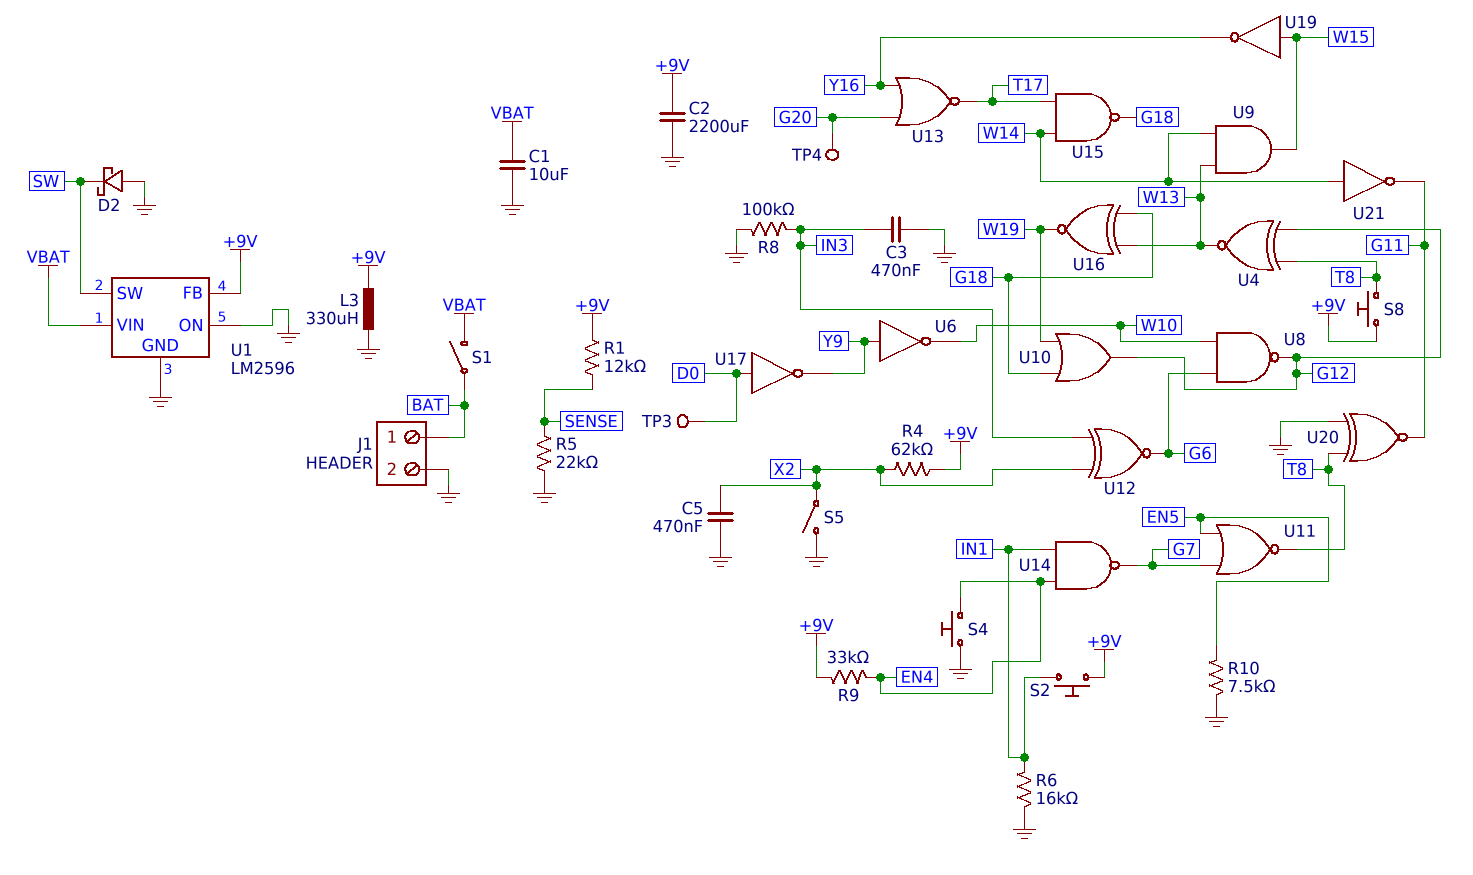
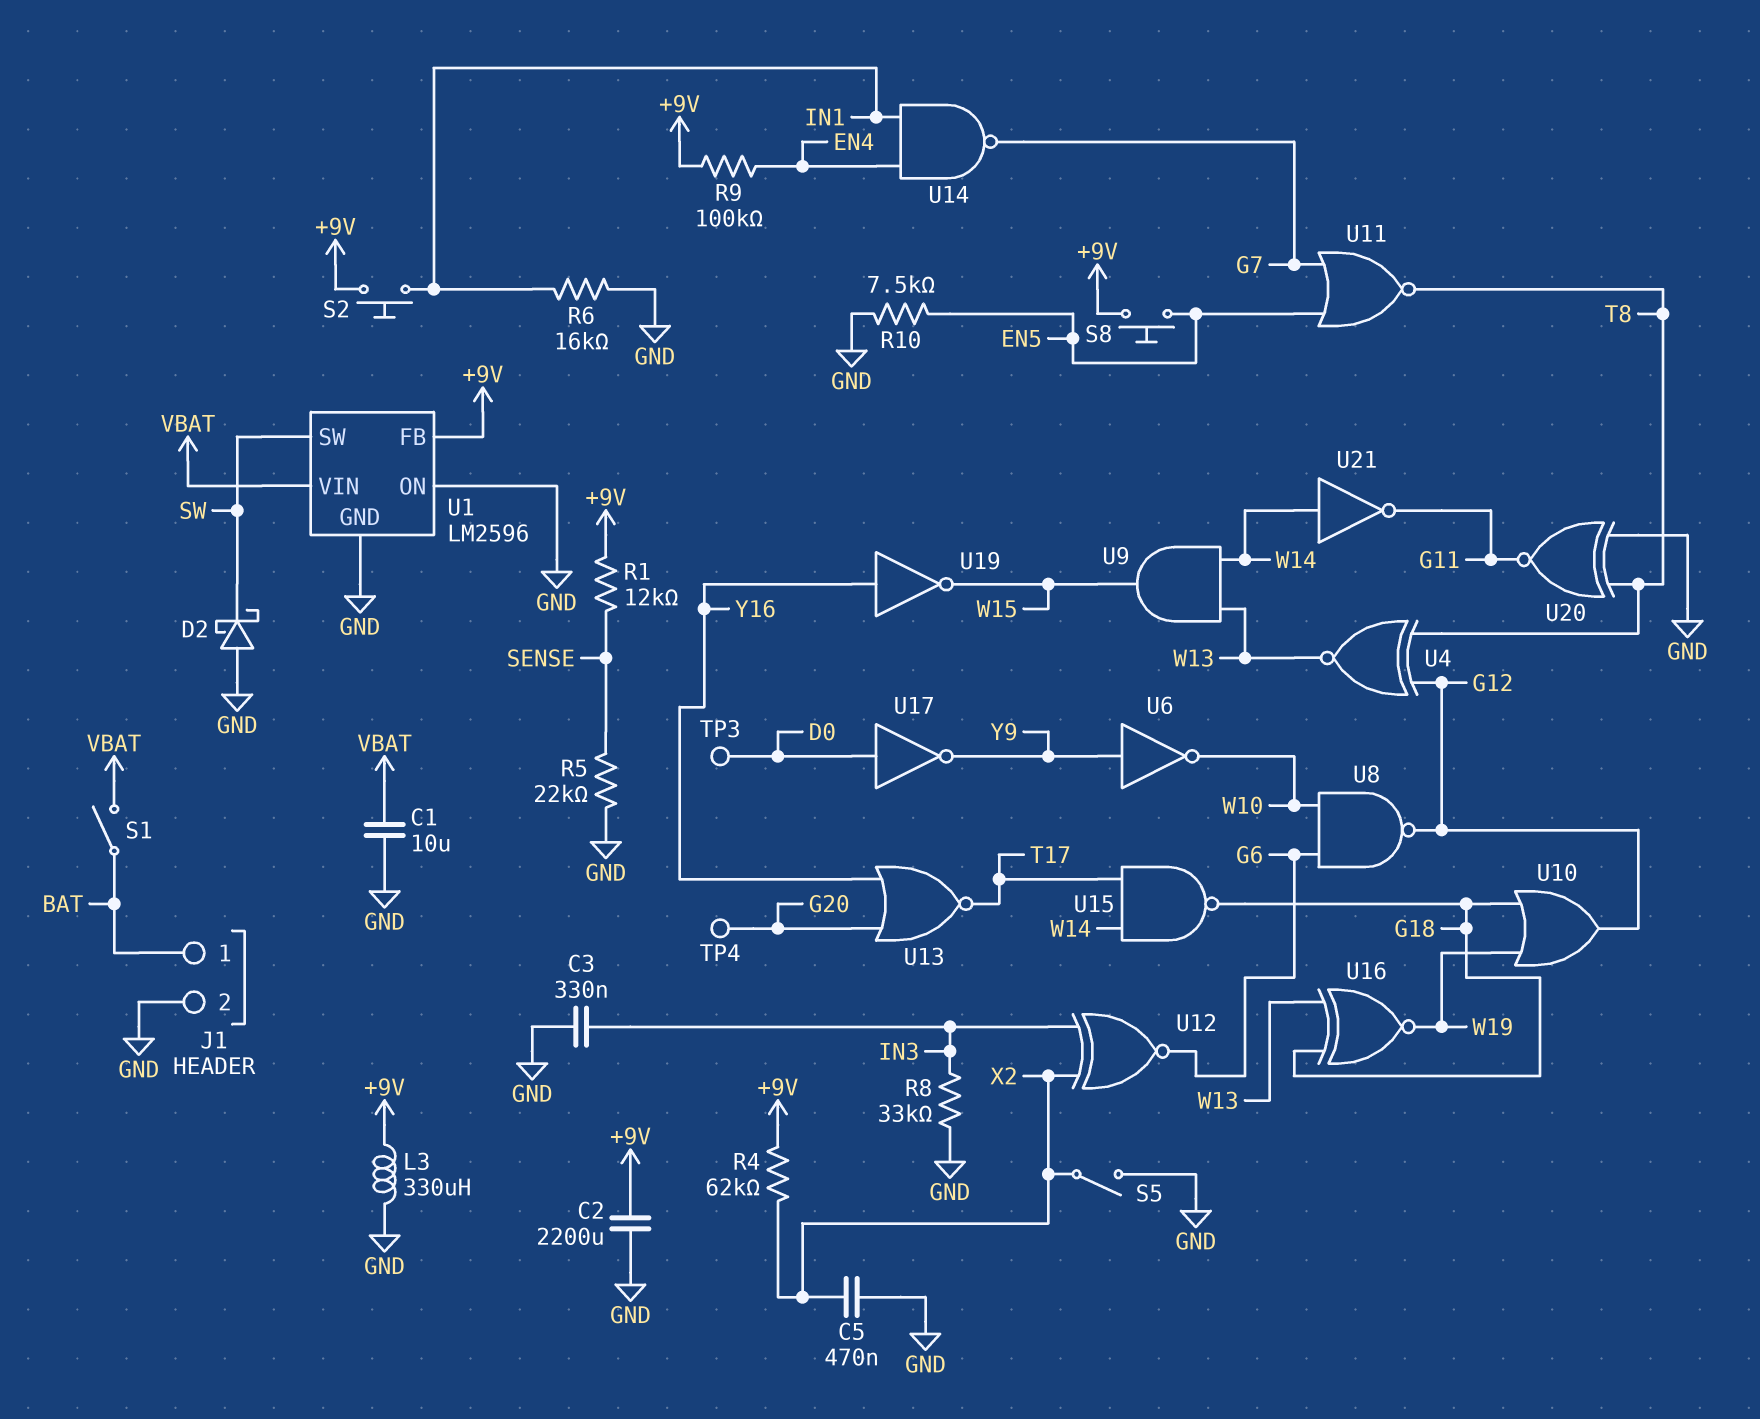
C3: 470nF (GND, IN3) -> 330nF (GND, IN3)
R8: 100k (GND, IN3) -> 33k (GND, IN3)
R9: 33k (+9V, EN4) -> 100k (+9V, EN4)
S4: button (EN4, GND) -> none
S8: button (+9V, T8) -> button (+9V, EN5)
U19: NOT (in W15, out Y16) -> NOT (in Y16, out W15)

